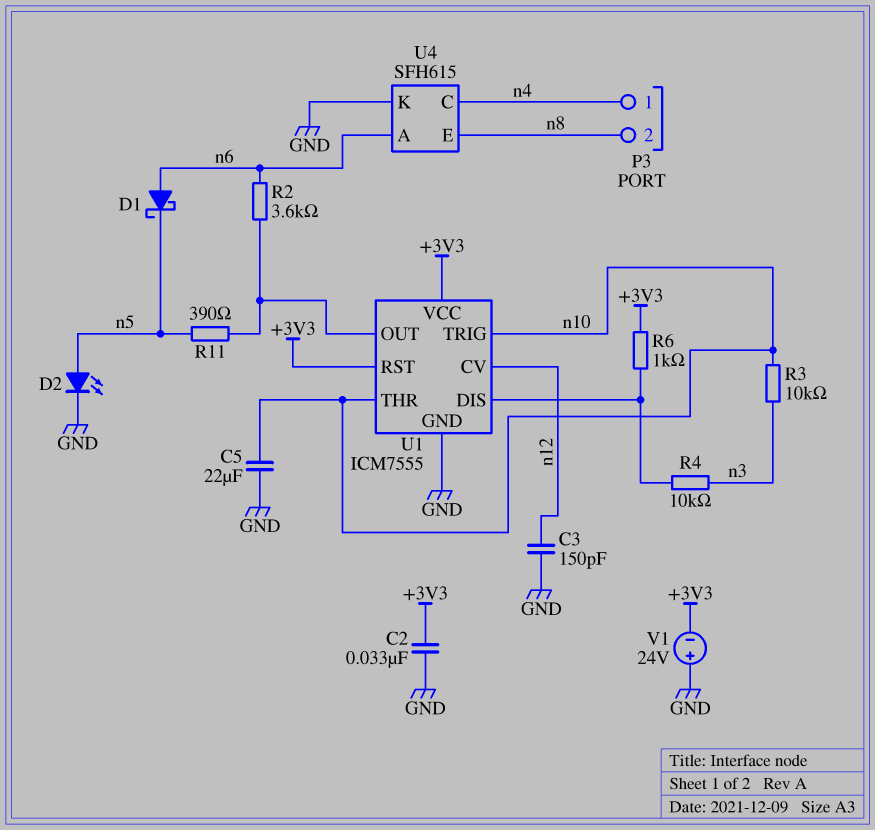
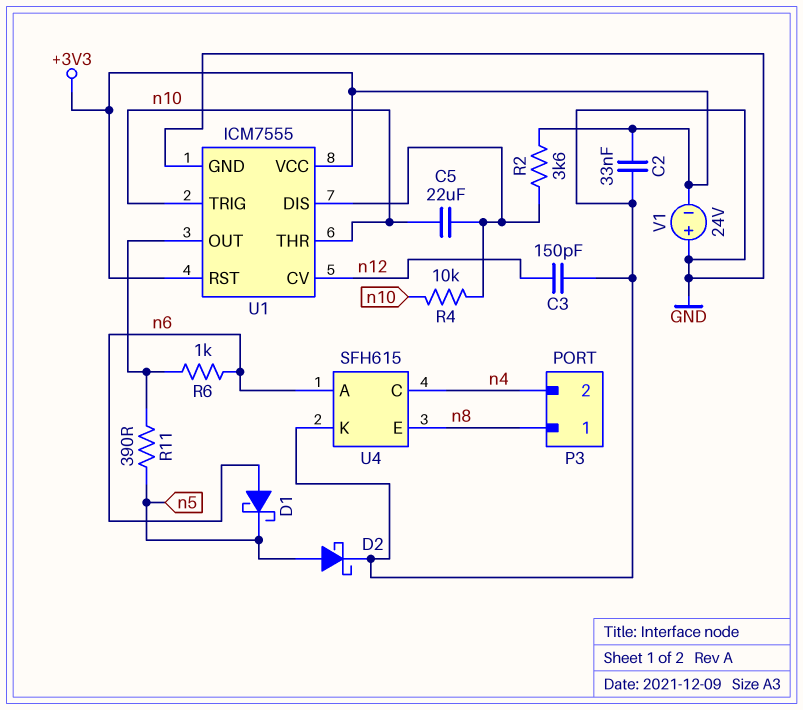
C5: 22uF (GND, n10) -> 22uF (U1/DIS, n10)
D2: LED (A n5, K GND) -> schottky (A n5, K GND)
P3 pin 1: n4 -> n8
P3 pin 2: n8 -> n4
R2: 3.6k (U1/OUT, n6) -> 3.6k (+3V3, U1/DIS)
R3: 10k (n3, n10) -> none
R4: 10k (U1/DIS, n3) -> 10k (U1/DIS, n10)
R6: 1k (+3V3, U1/DIS) -> 1k (U1/OUT, n6)

